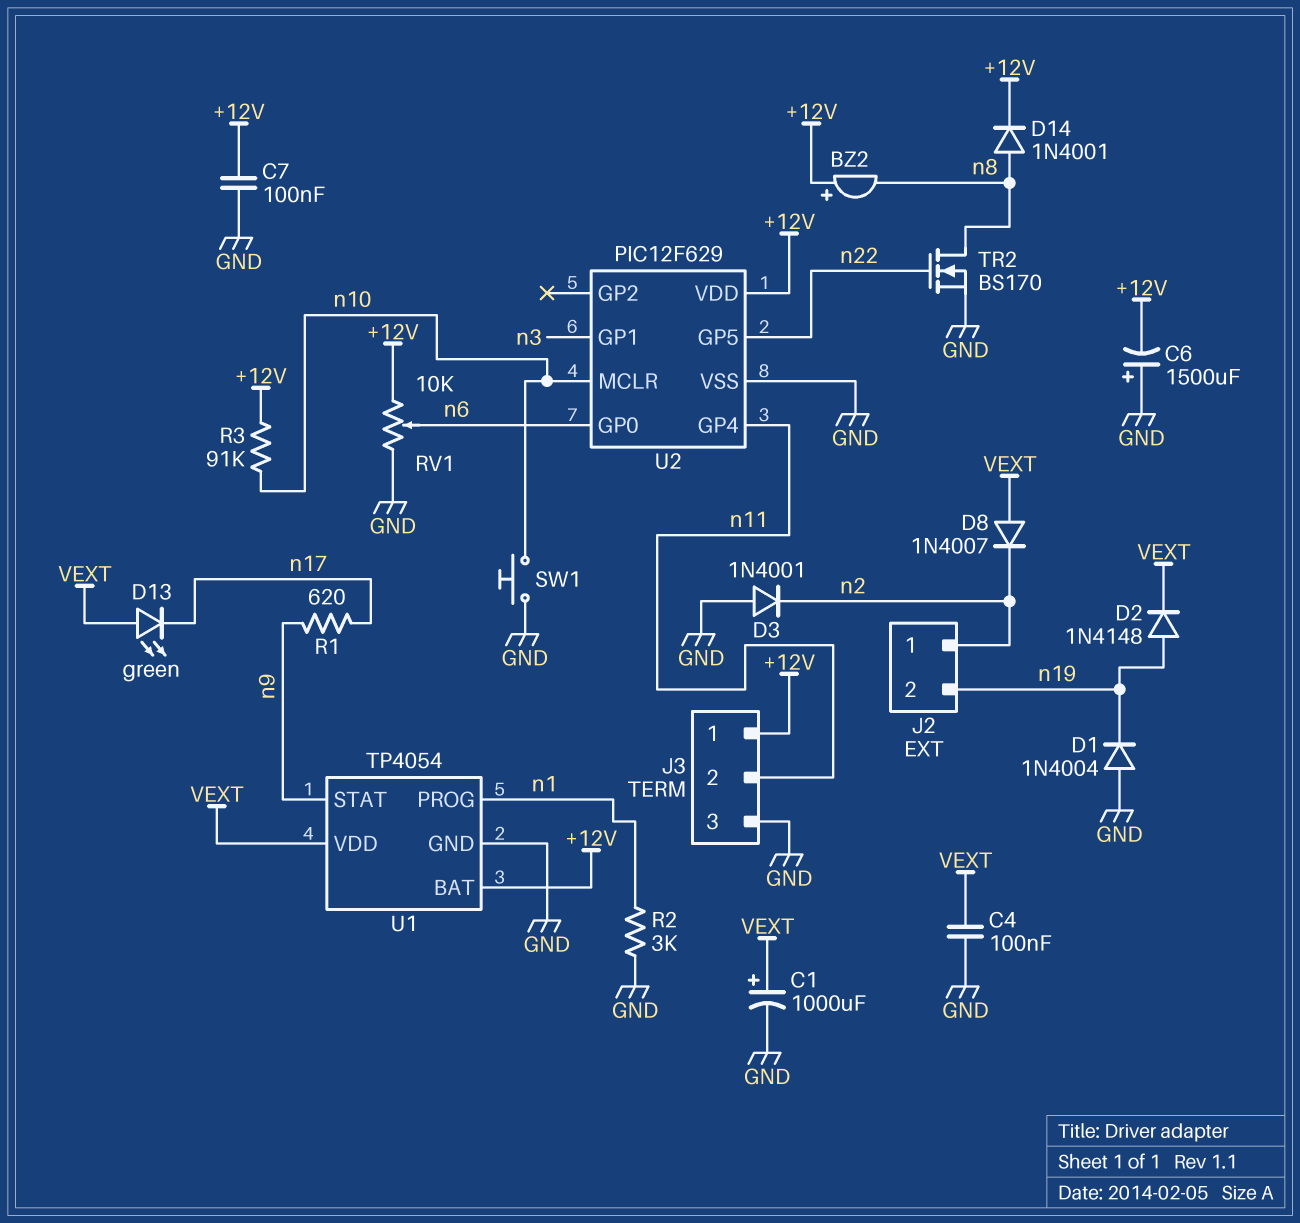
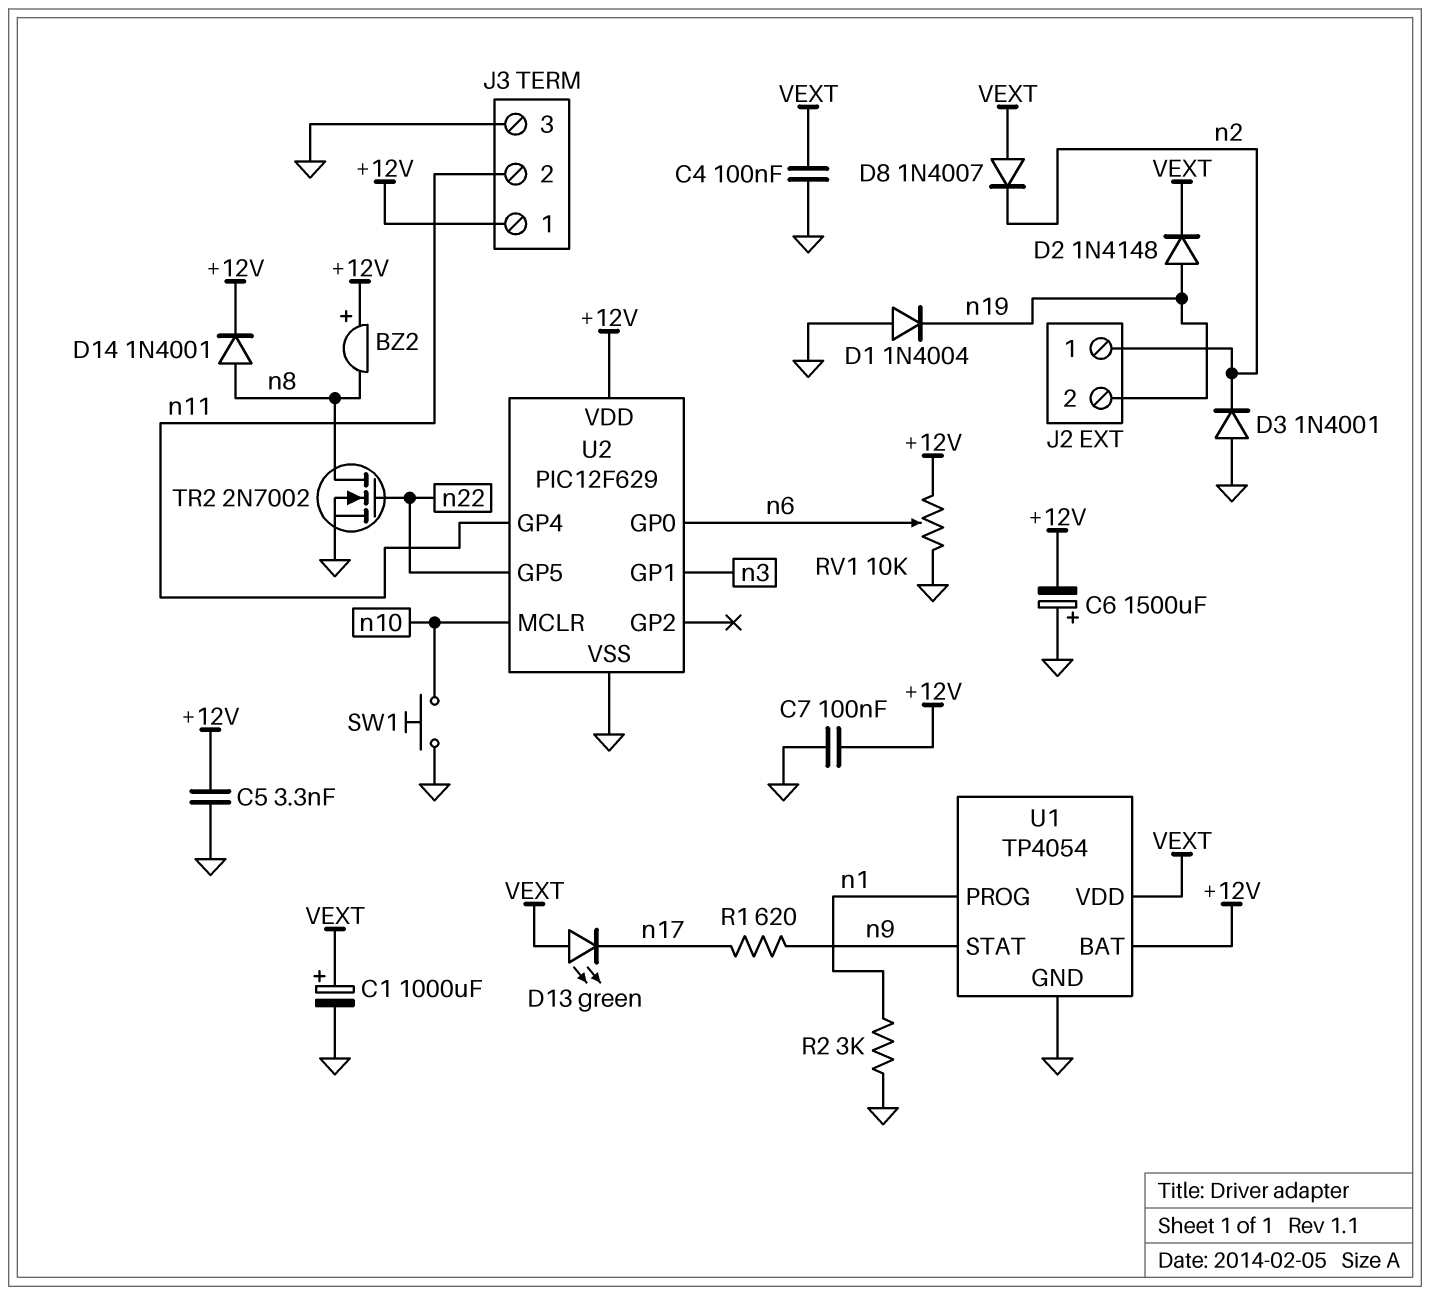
C5: none -> 3.3nF (+12V, GND)
R3: 91k (+12V, n10) -> none
TR2: NMOS BS170 (G n22, D n8, S GND) -> NMOS 2N7002 (G n22, D n8, S GND)

